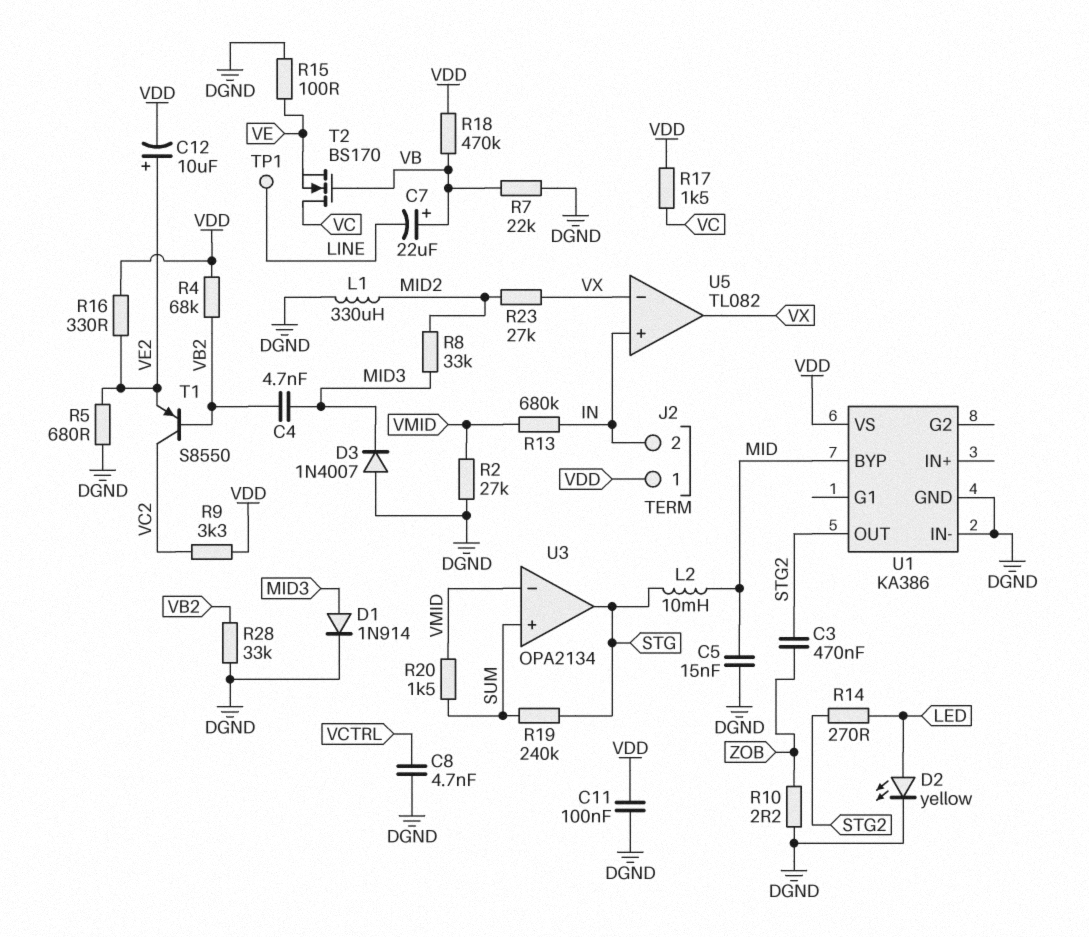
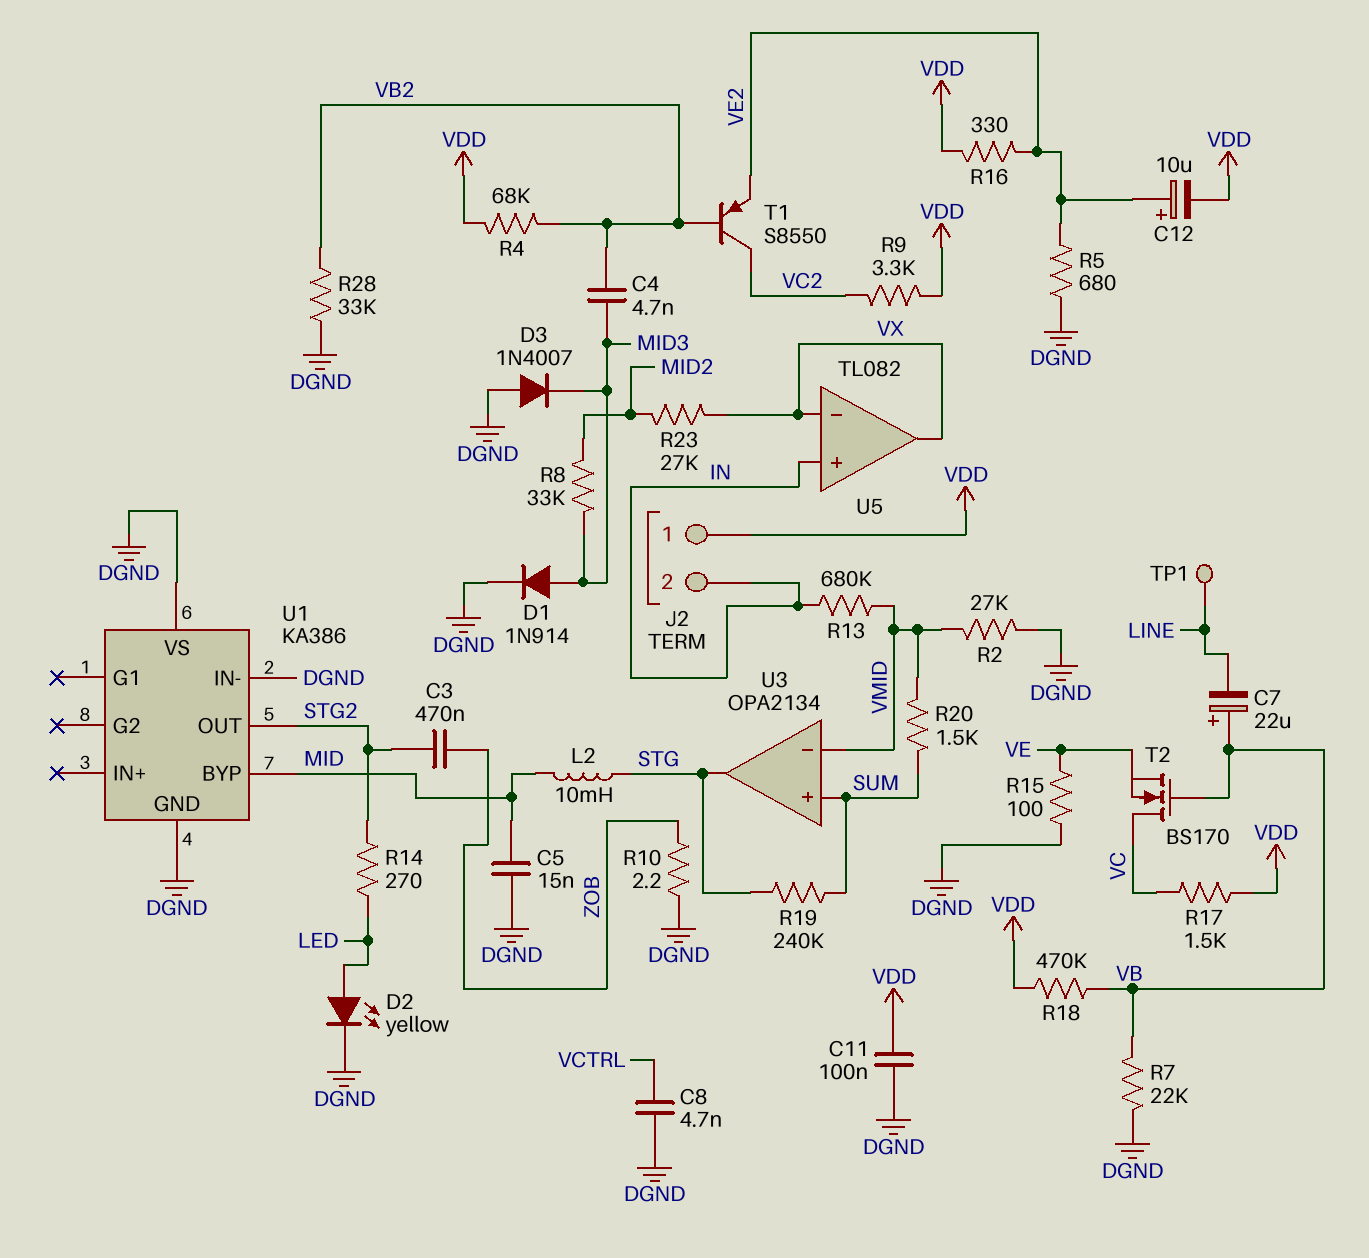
L1: 330uH (DGND, MID2) -> none
U1 pin VS: VDD -> DGND

